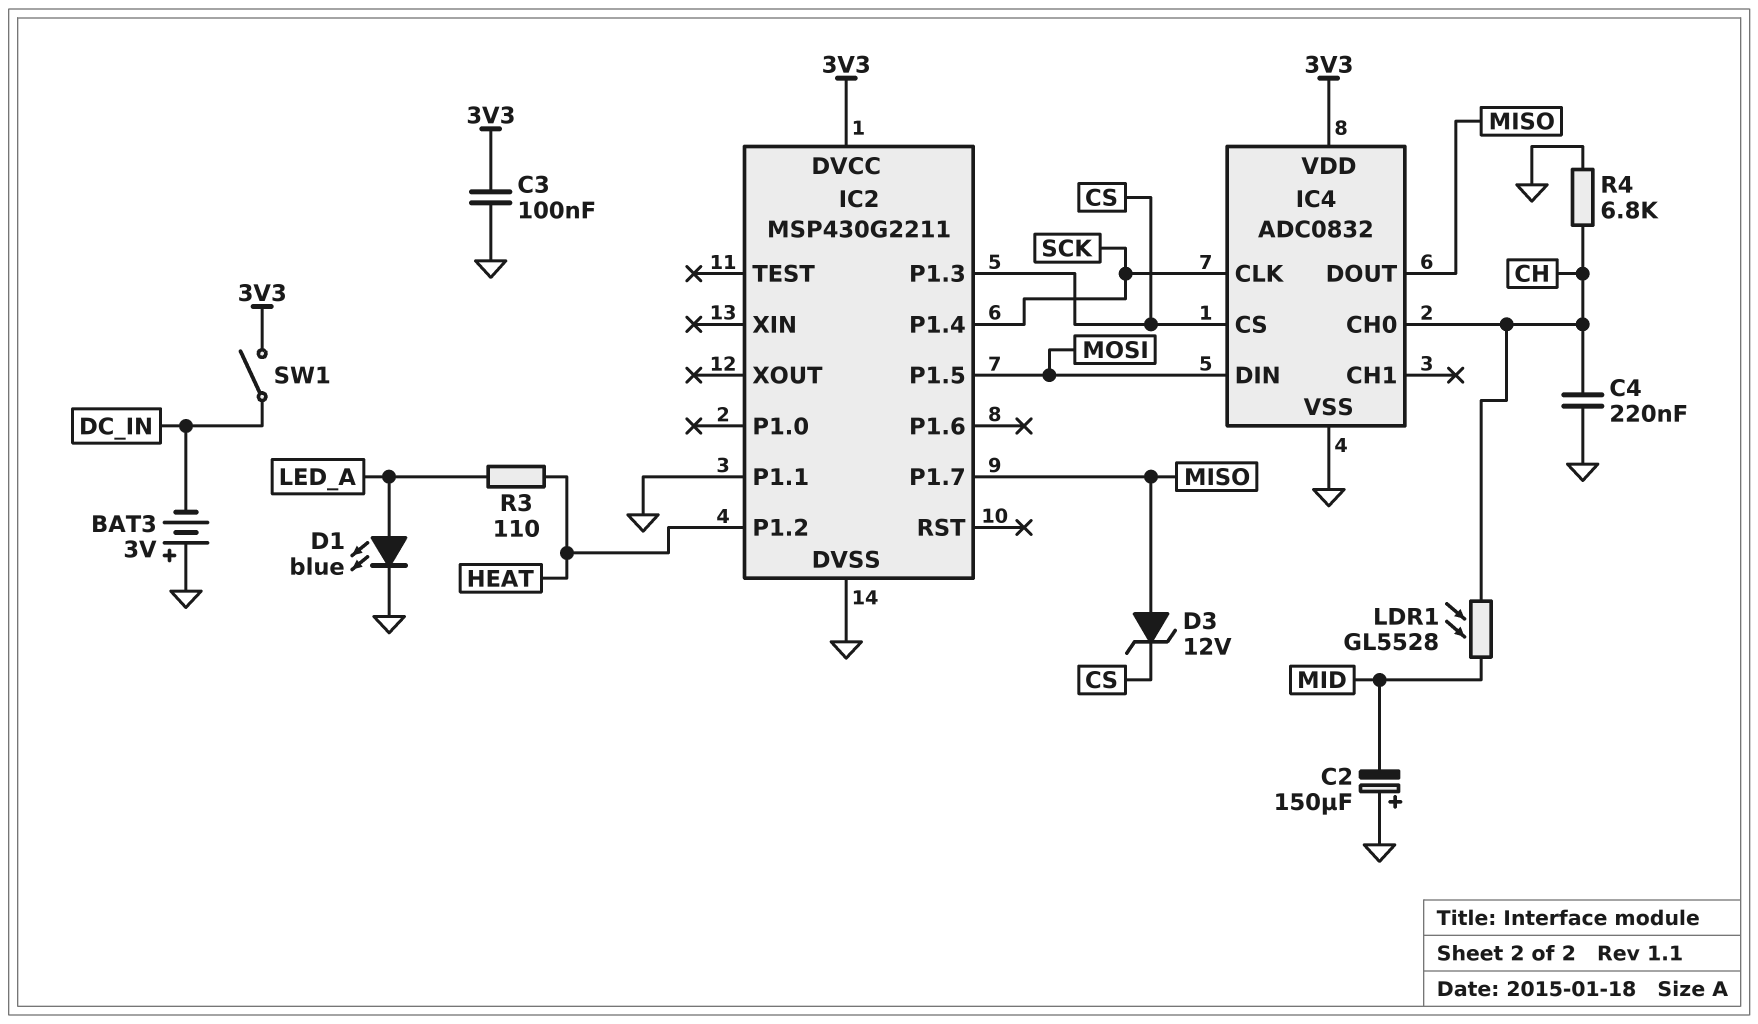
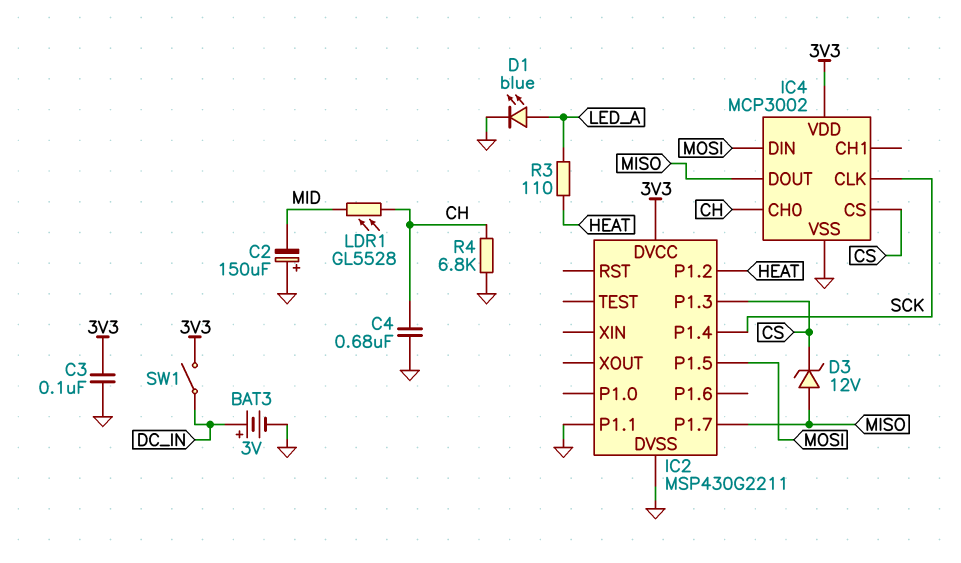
BAT3: 3V (plus GND, minus DC_IN) -> 3V (plus DC_IN, minus GND)
C4: 220nF (CH, GND) -> 680nF (CH, GND)
IC4: ADC0832 -> MCP3002

